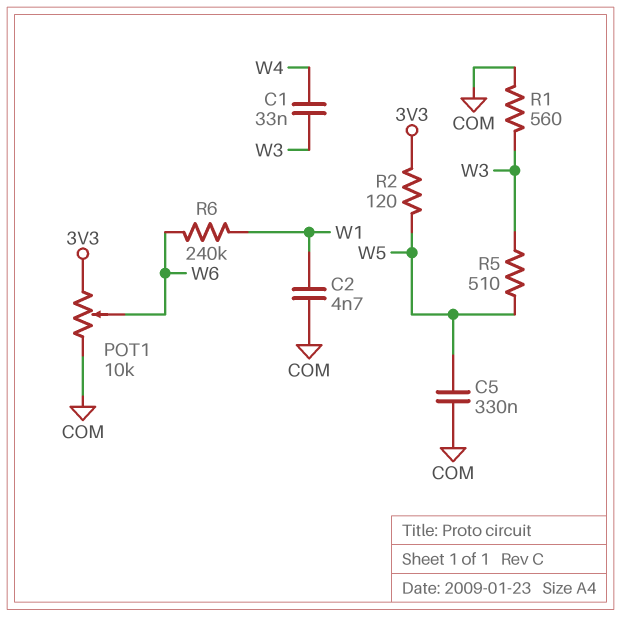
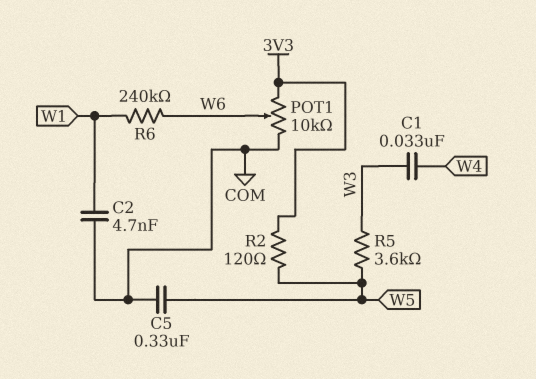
R1: 560 (COM, W3) -> none
R5: 510 (W3, W5) -> 3.6k (W3, W5)

